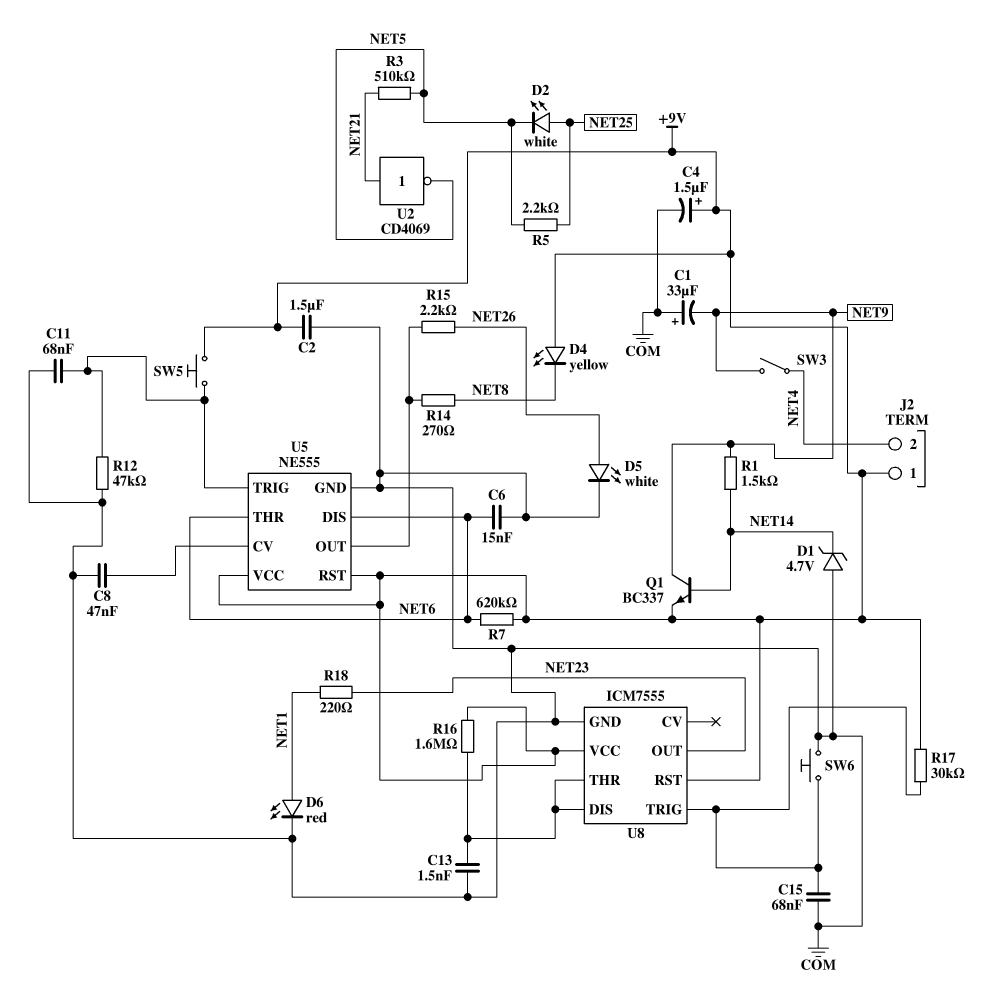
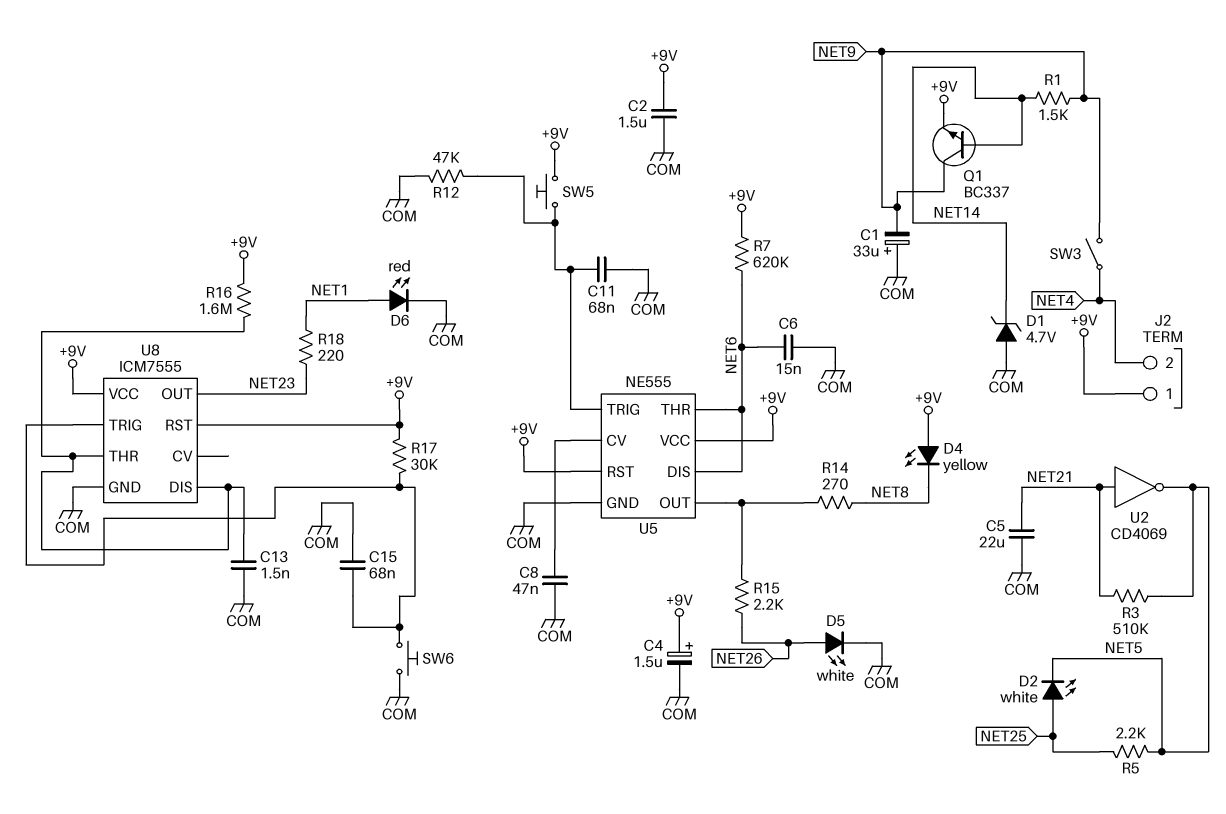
C5: none -> 22uF (COM, NET21)

